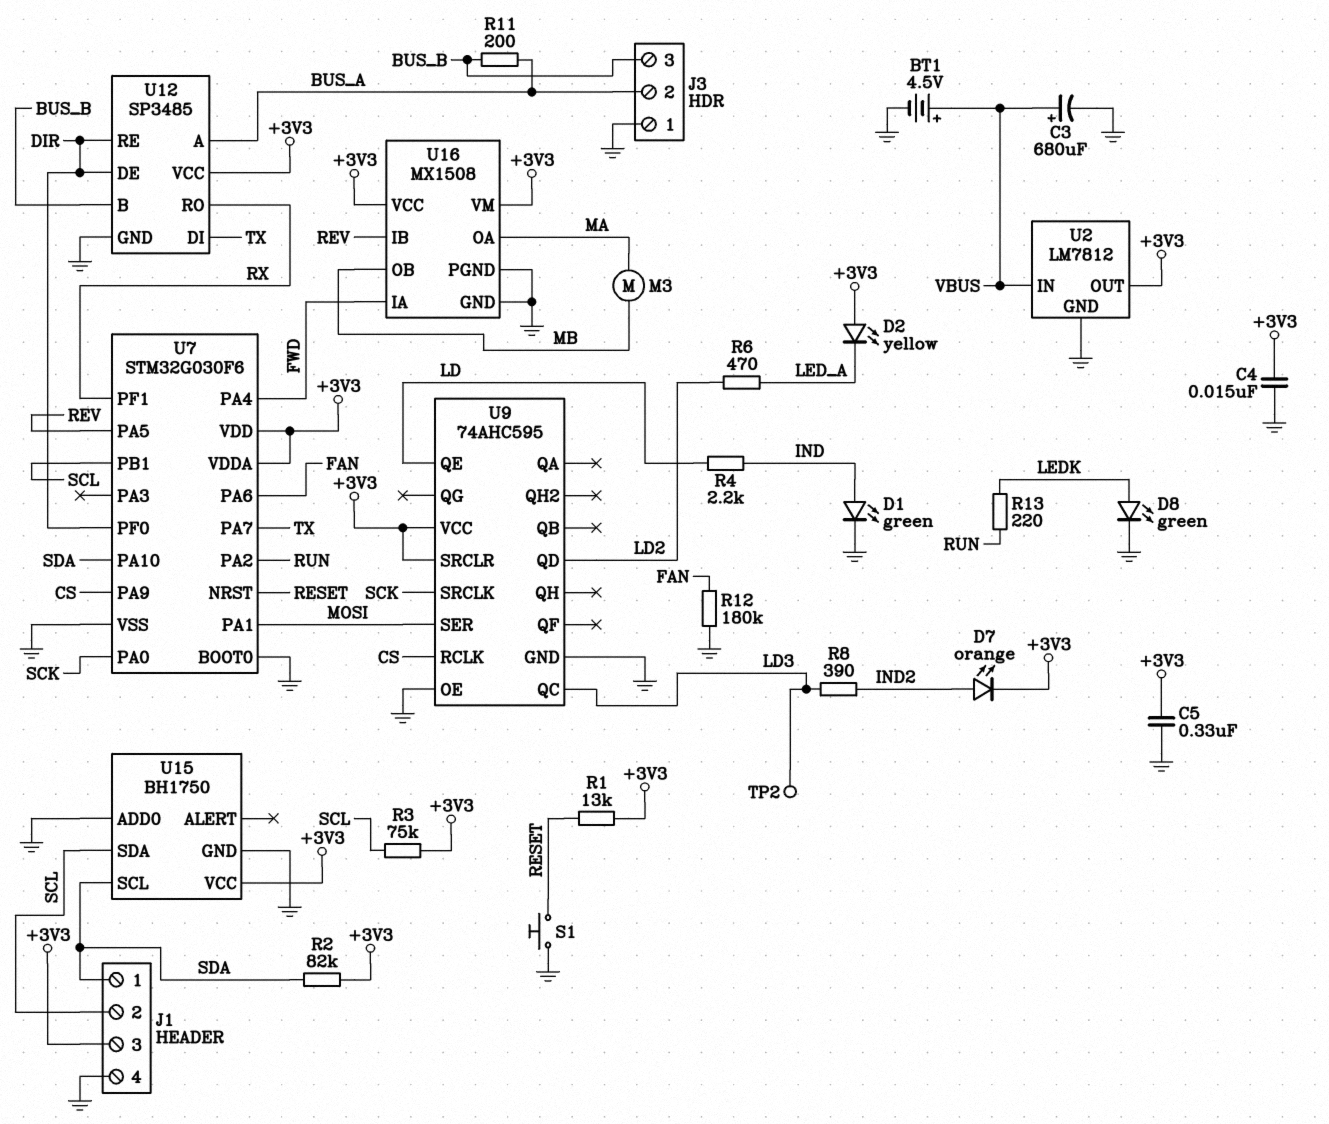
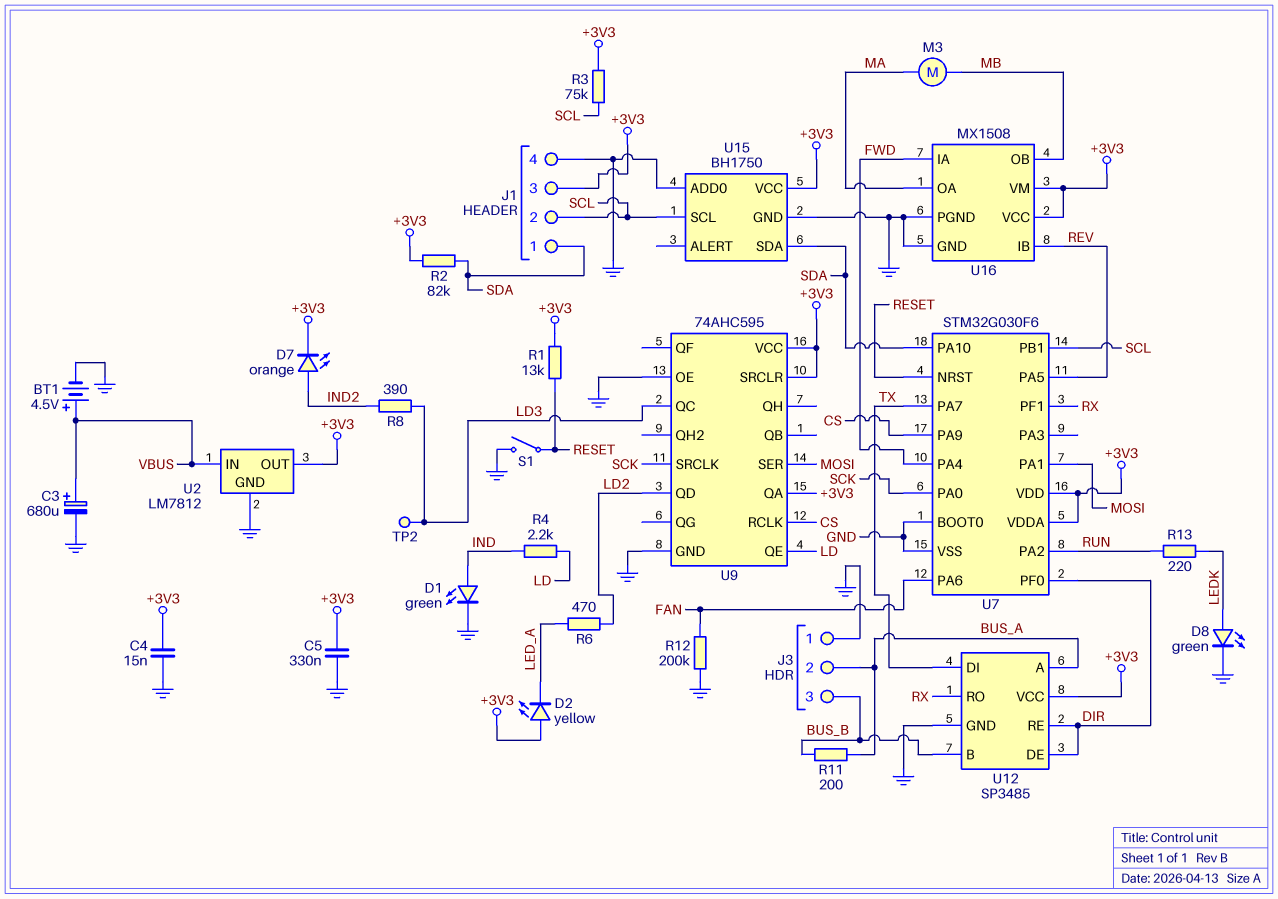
R12: 180k (FAN, GND) -> 200k (FAN, GND)
S1: button (GND, RESET) -> switch (GND, RESET)
U9 pin QA: none -> +3V3
U15 pin SCL: SDA -> SCL
U15 pin SDA: SCL -> SDA

